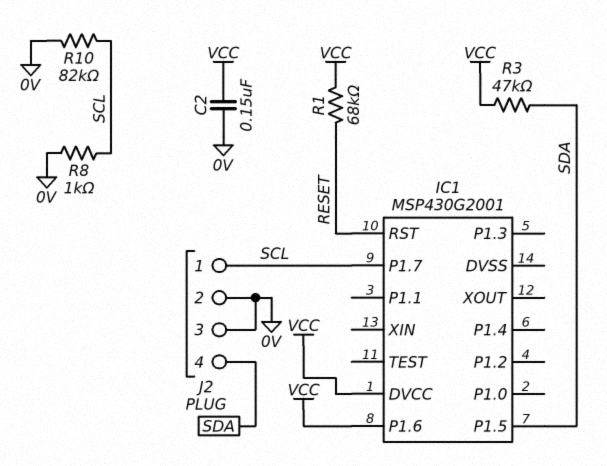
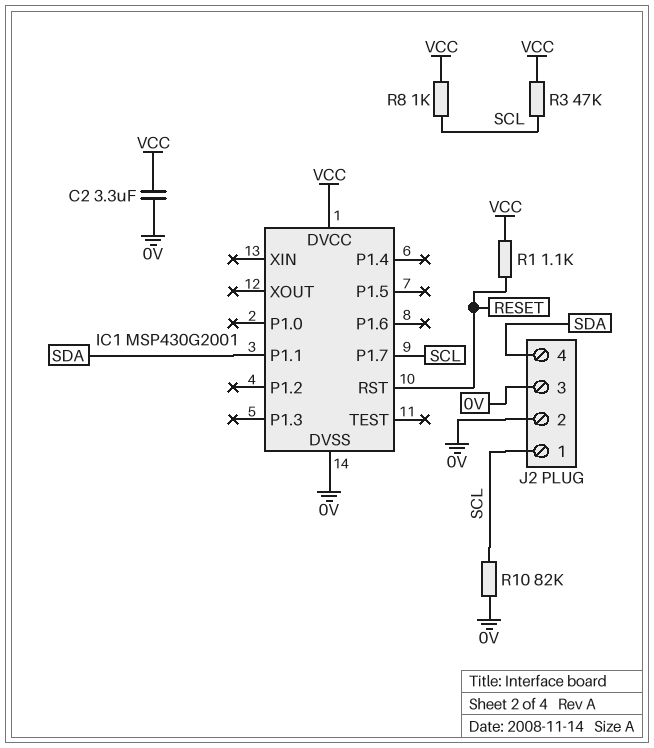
C2: 150nF (0V, VCC) -> 3.3uF (0V, VCC)
IC1 pin DVSS: none -> 0V
IC1 pin P1.1: none -> SDA
IC1 pin P1.5: SDA -> none
IC1 pin P1.6: VCC -> none
R1: 68k (RESET, VCC) -> 1.1k (RESET, VCC)
R3: 47k (SDA, VCC) -> 47k (SCL, VCC)
R8: 1k (0V, SCL) -> 1k (SCL, VCC)

